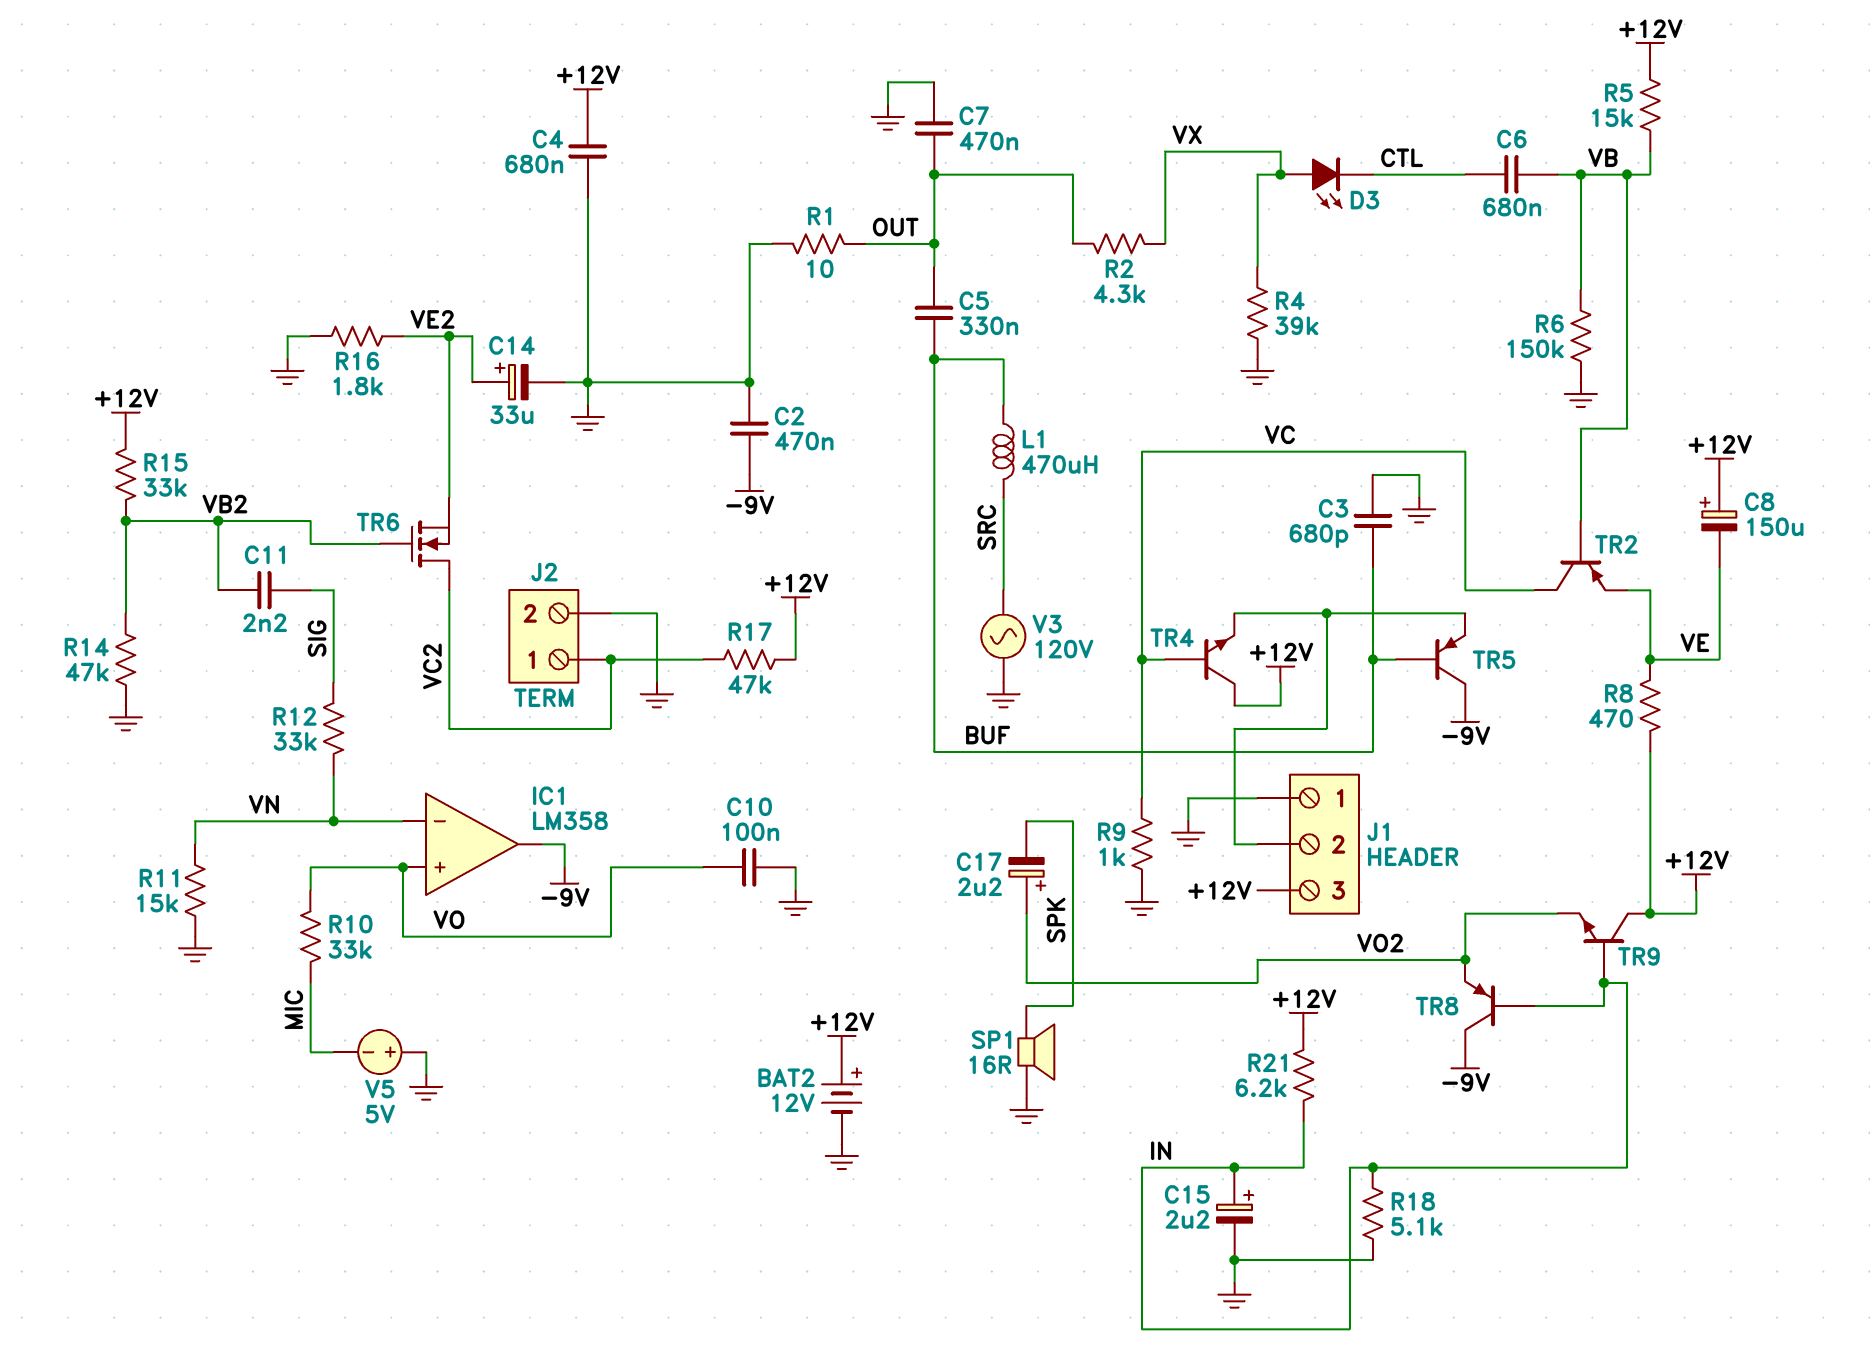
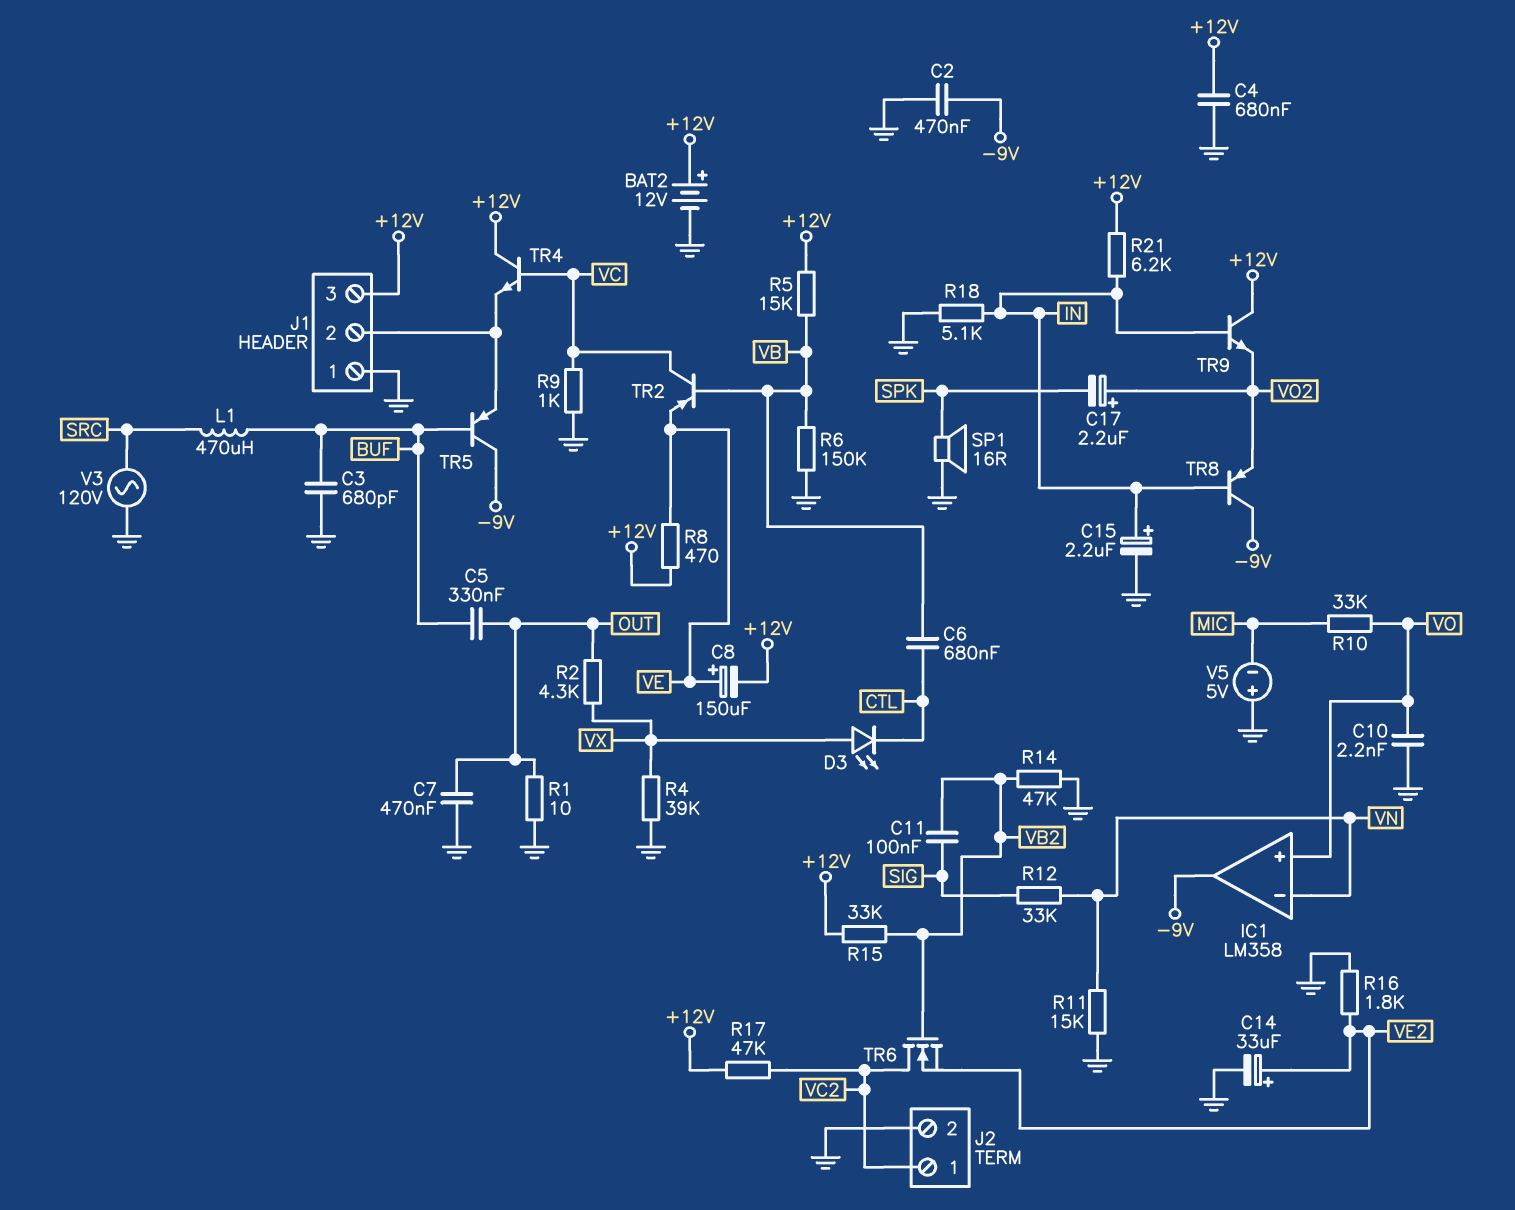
C8: 150uF (plus +12V, minus VE) -> 150uF (plus VE, minus +12V)
C10: 100nF (GND, VO) -> 2.2nF (GND, VO)
C11: 2.2nF (SIG, VB2) -> 100nF (SIG, VB2)

